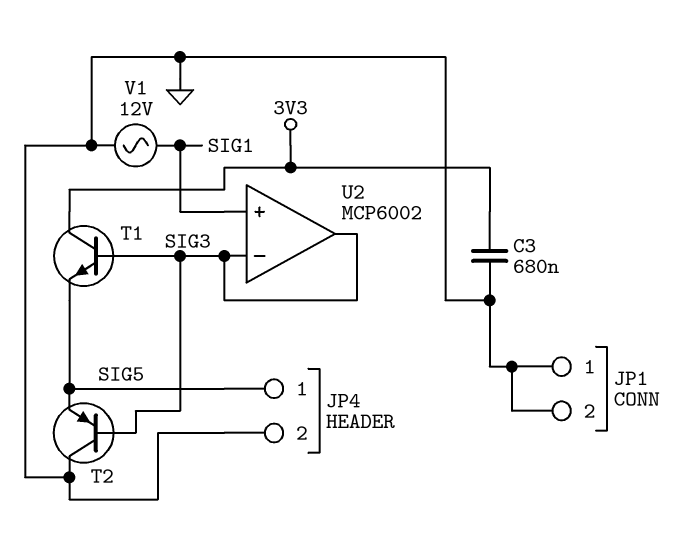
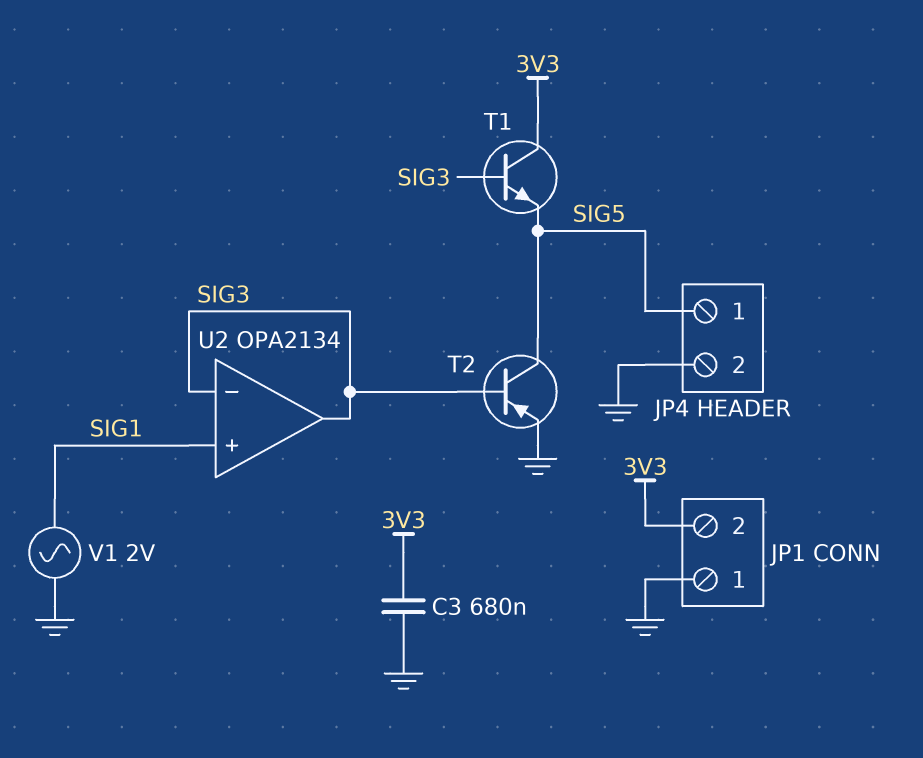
JP1 pin 2: GND -> 3V3
T2: PNP (B SIG3, C GND, E SIG5) -> PNP (B SIG3, C SIG5, E GND)
U2: MCP6002 -> OPA2134
V1: AC 12V (GND, SIG1) -> AC 2V (GND, SIG1)

